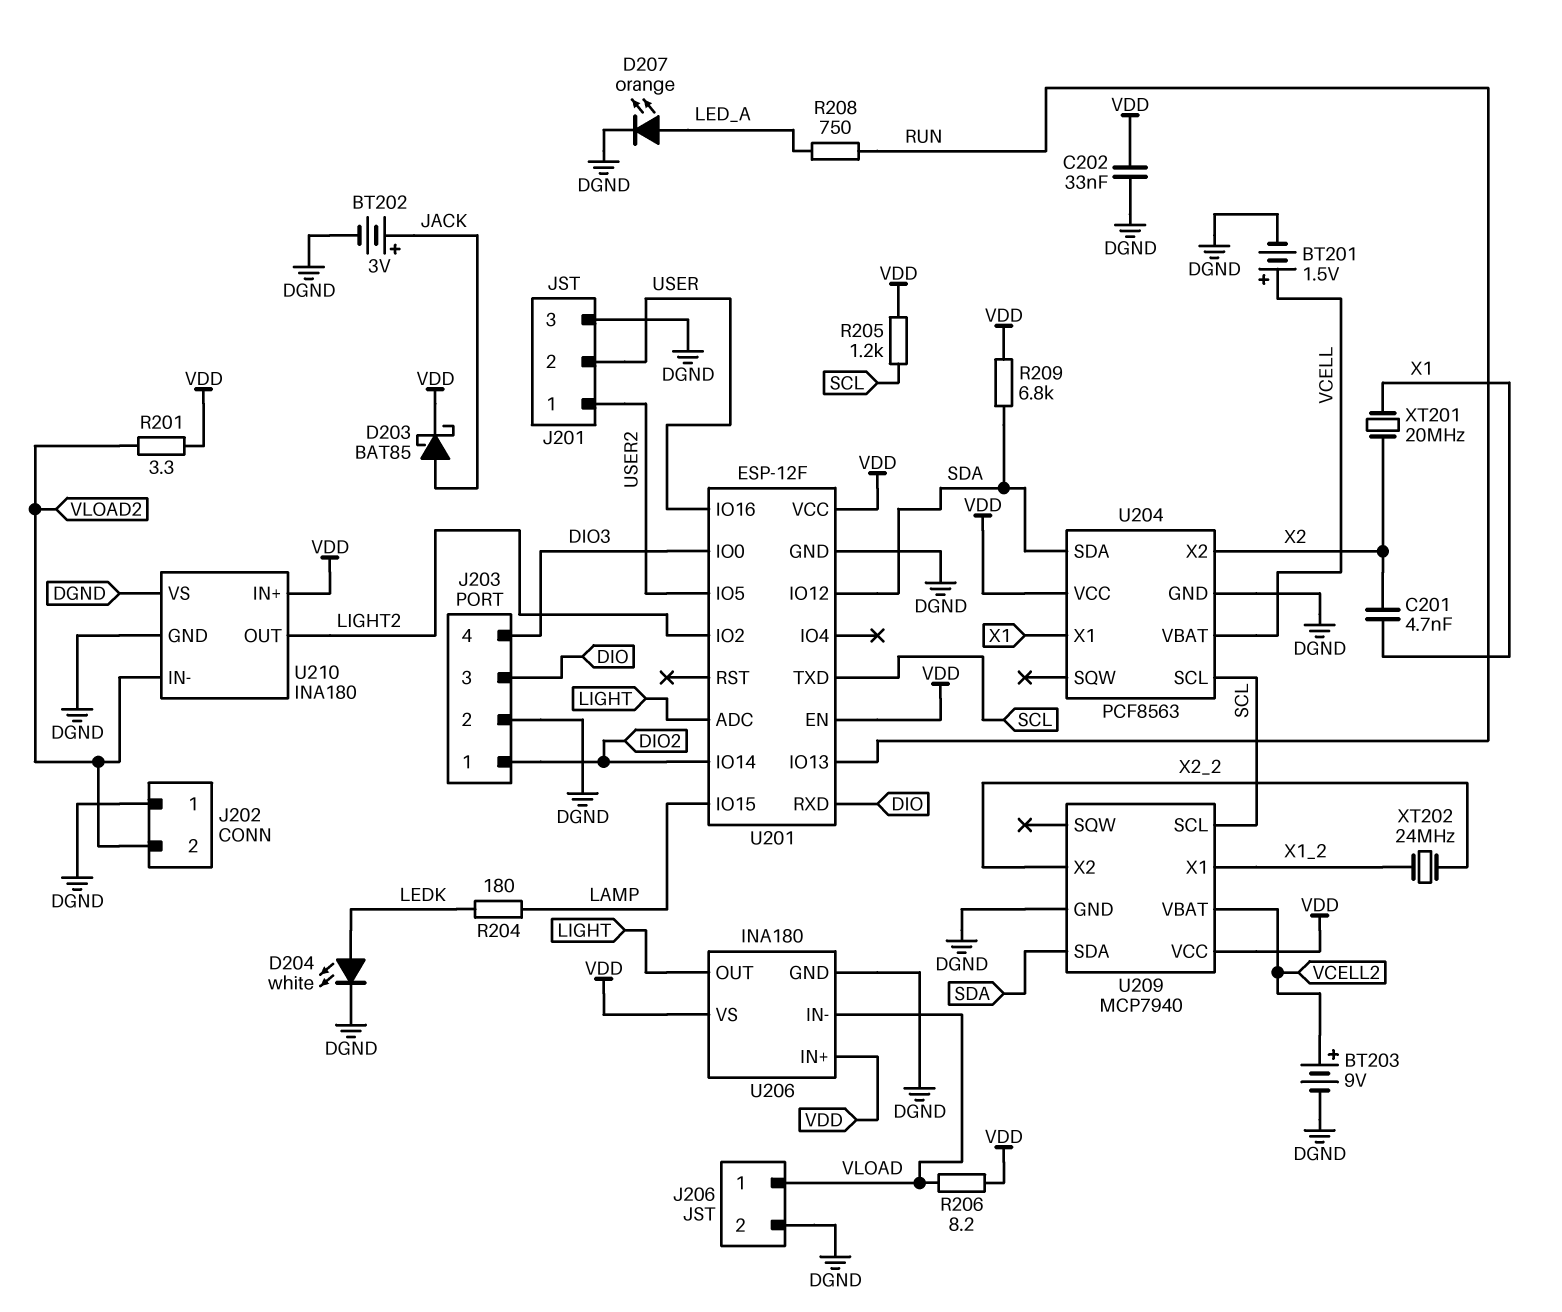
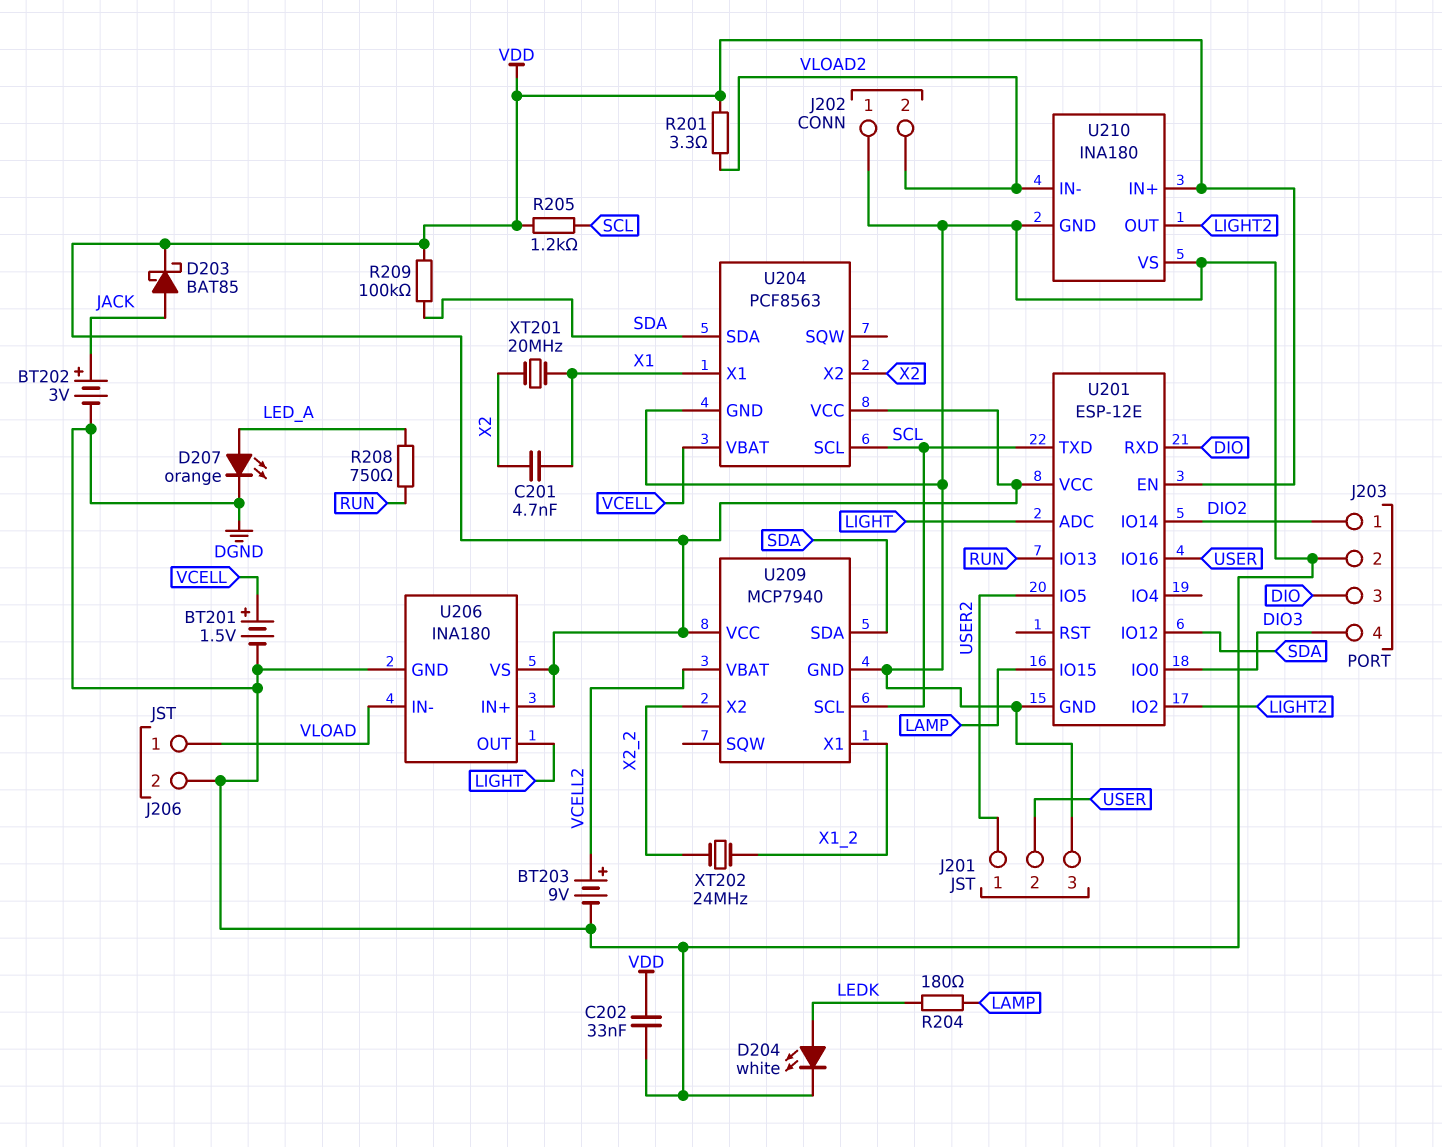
R206: 8.2 (VDD, VLOAD) -> none
R209: 6.8k (SDA, VDD) -> 100k (SDA, VDD)
U201: ESP-12F -> ESP-12E

